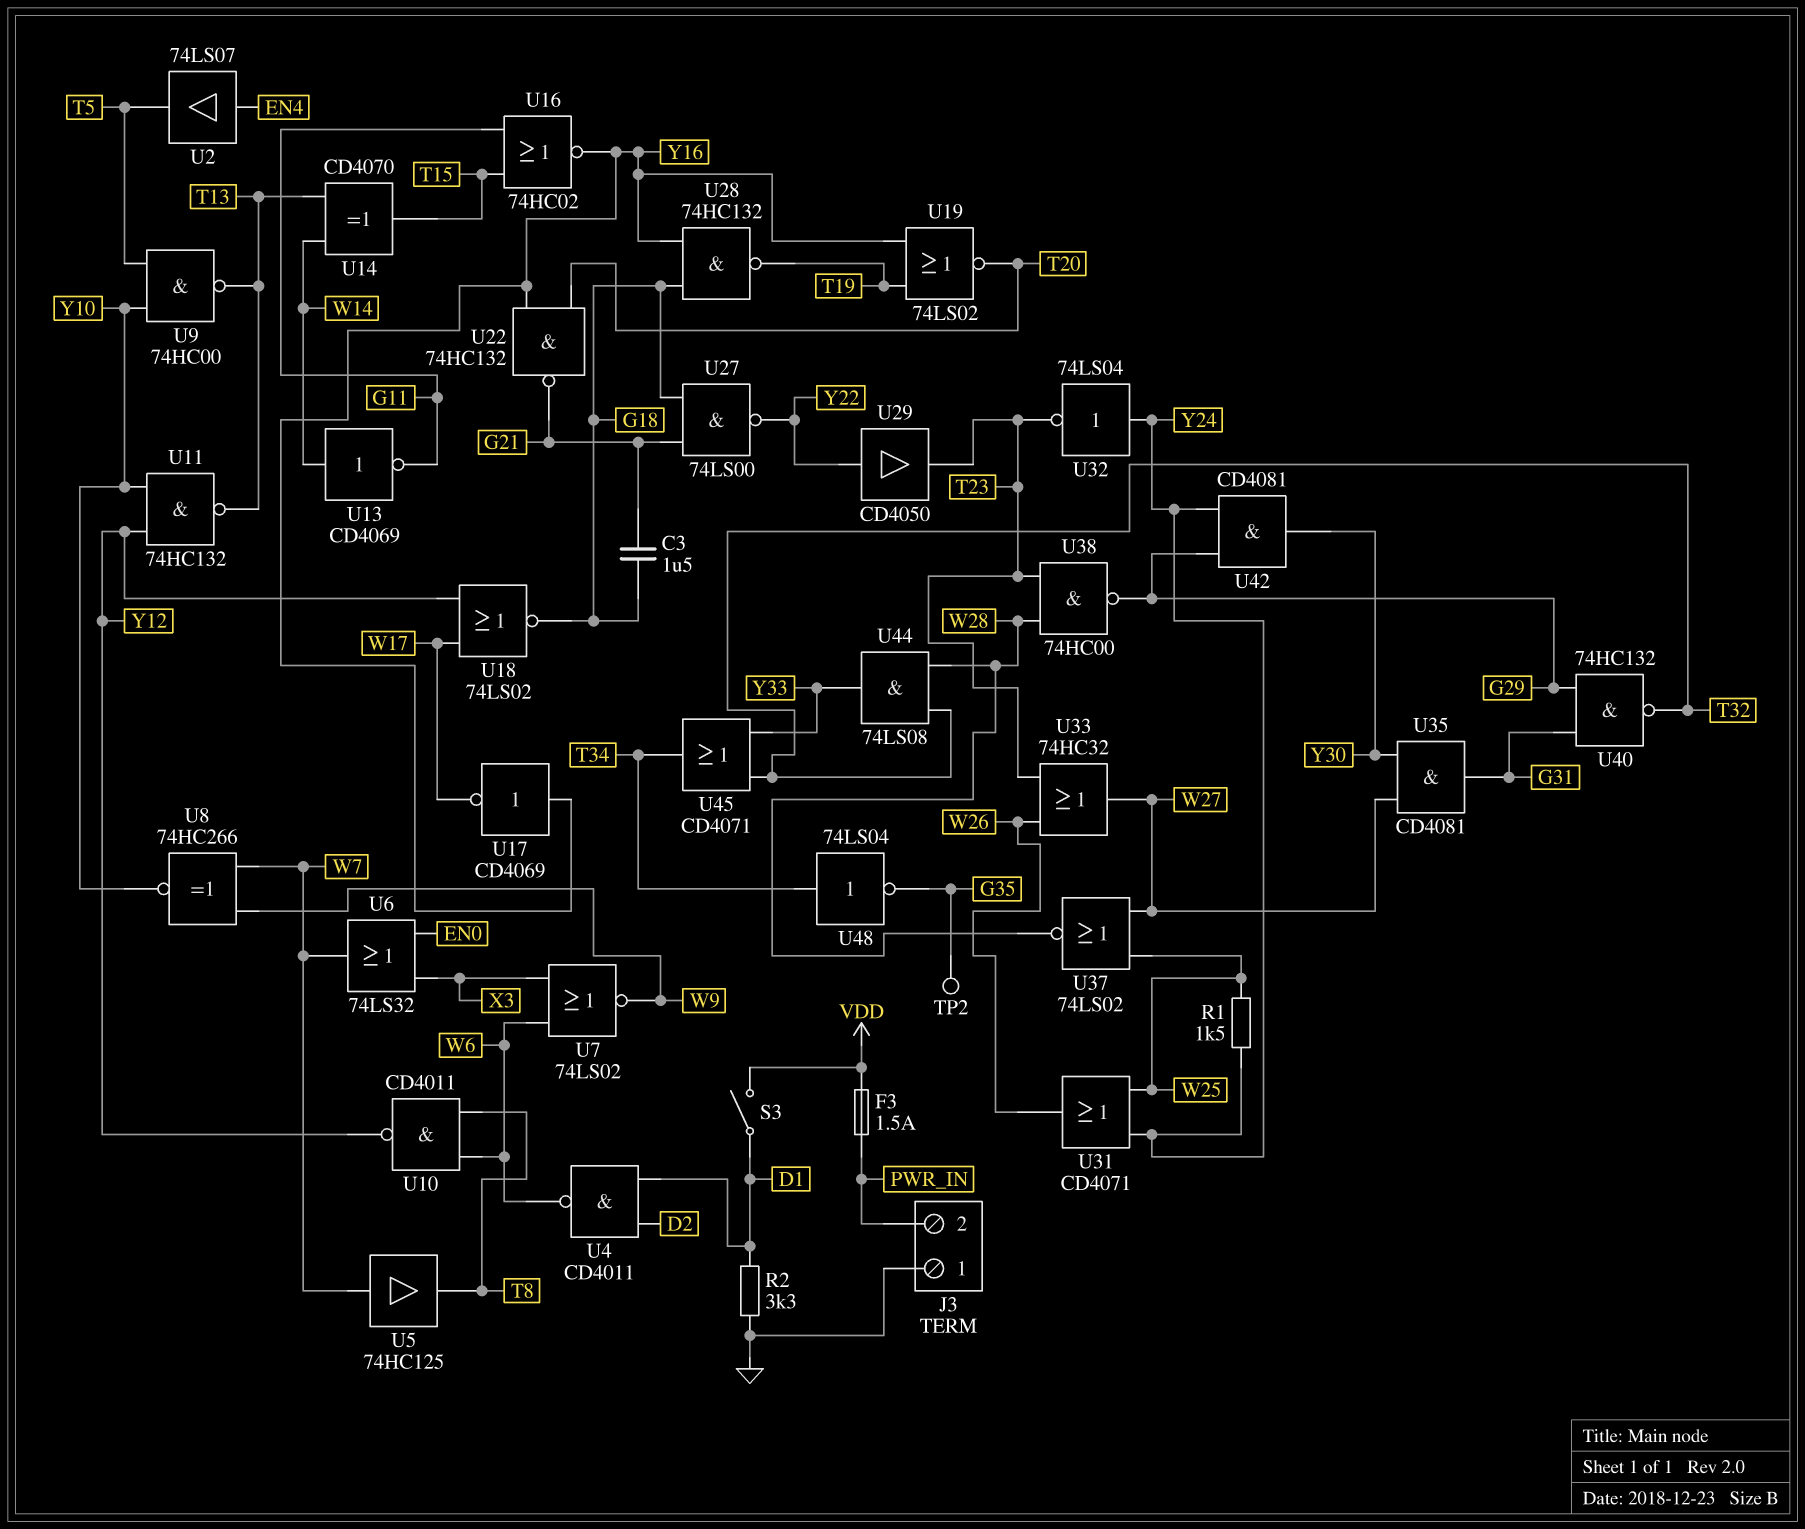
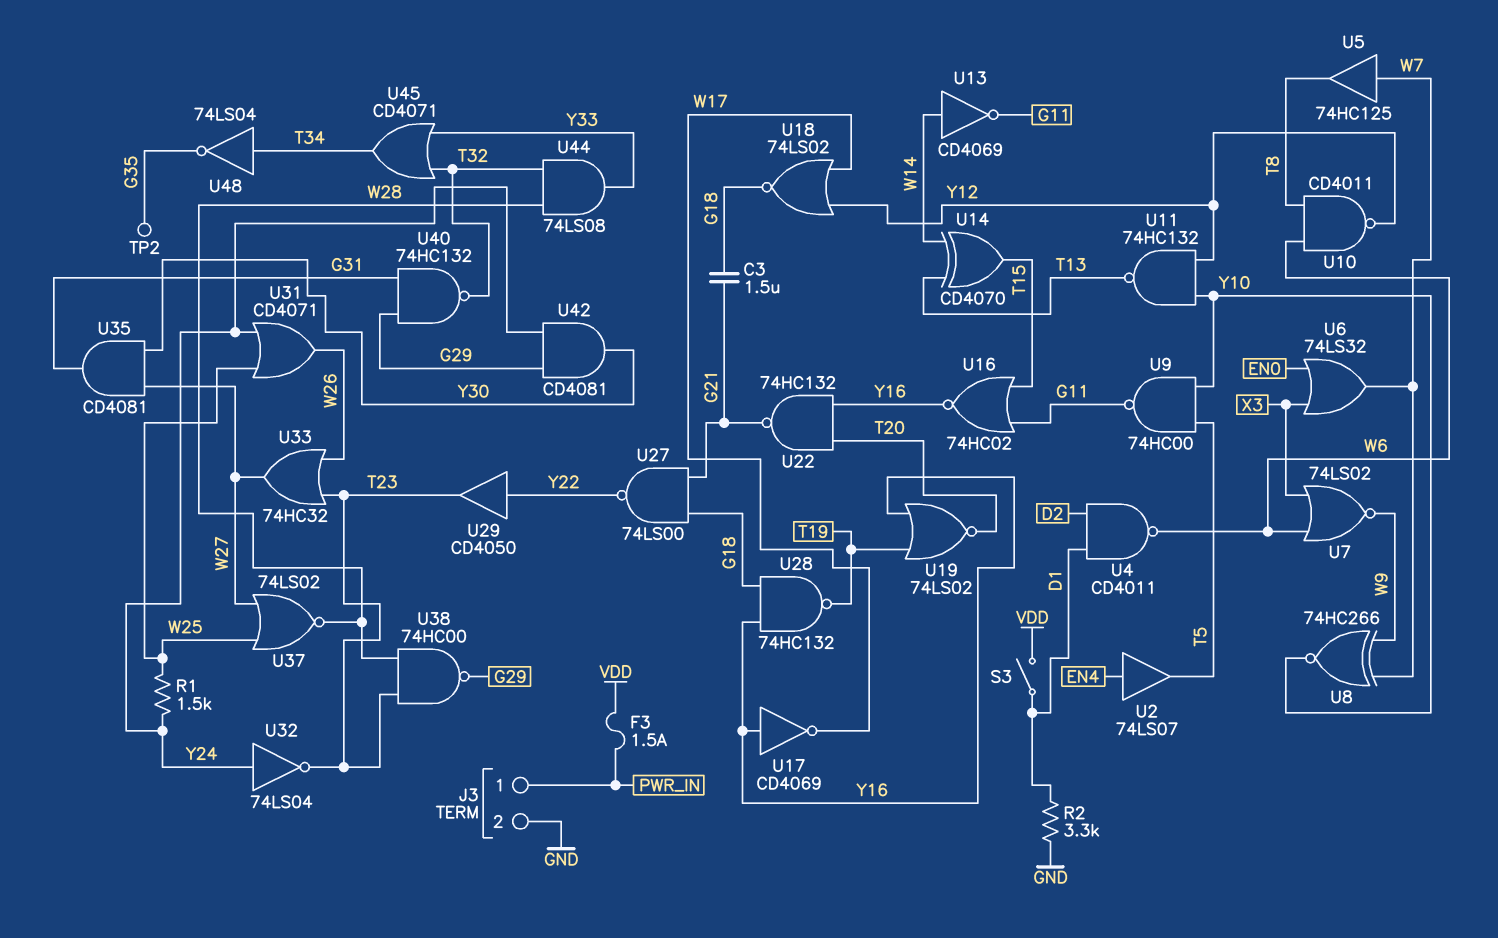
J3 pin 1: GND -> PWR_IN
J3 pin 2: PWR_IN -> GND
U9: NAND 74HC00 (in T5, in Y10, out T13) -> NAND 74HC00 (in T5, in Y10, out G11)

